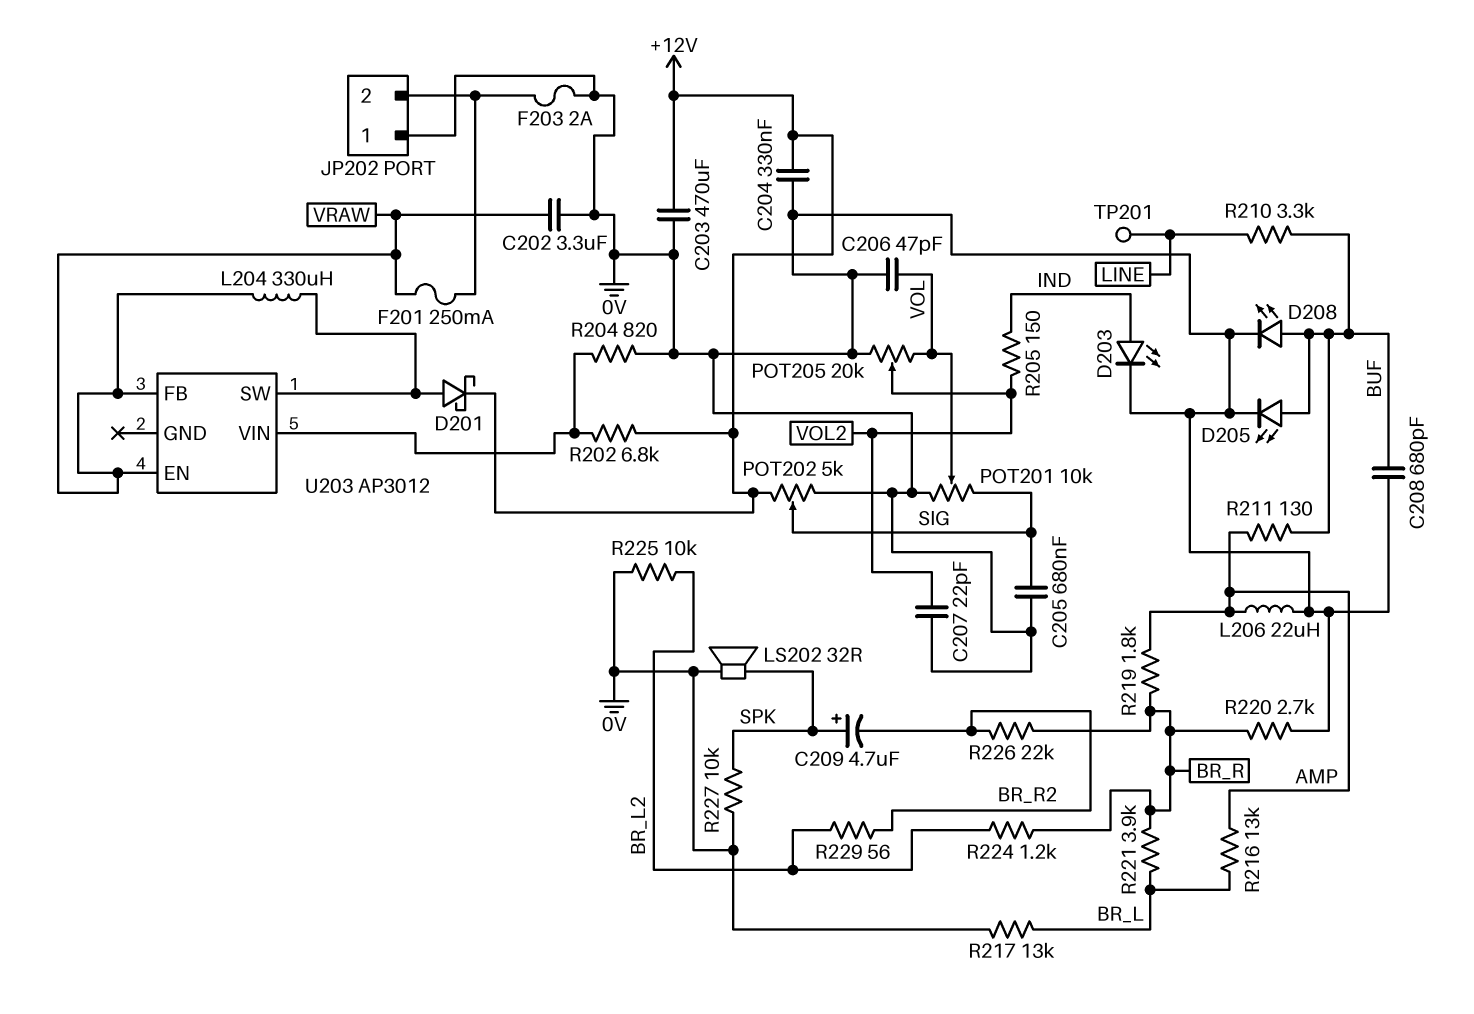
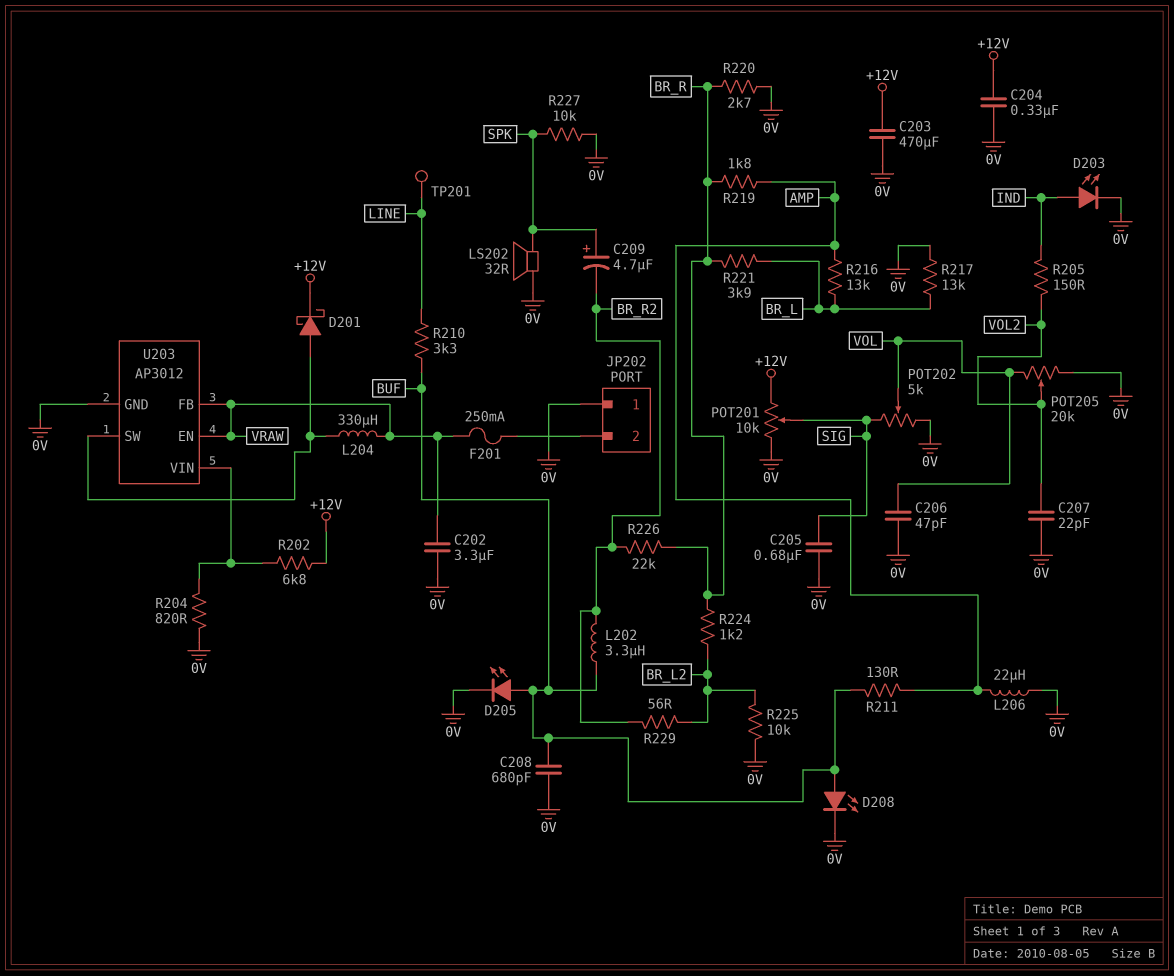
F203: 2A (0V, JP202/2) -> none
L202: none -> 3.3uH (BR_R2, BUF)
POT201: 10k (0V, SIG, wiper VOL) -> 10k (+12V, 0V, wiper SIG)
POT202: 5k (+12V, 0V, wiper SIG) -> 5k (0V, SIG, wiper VOL)
U203 pin GND: none -> 0V

